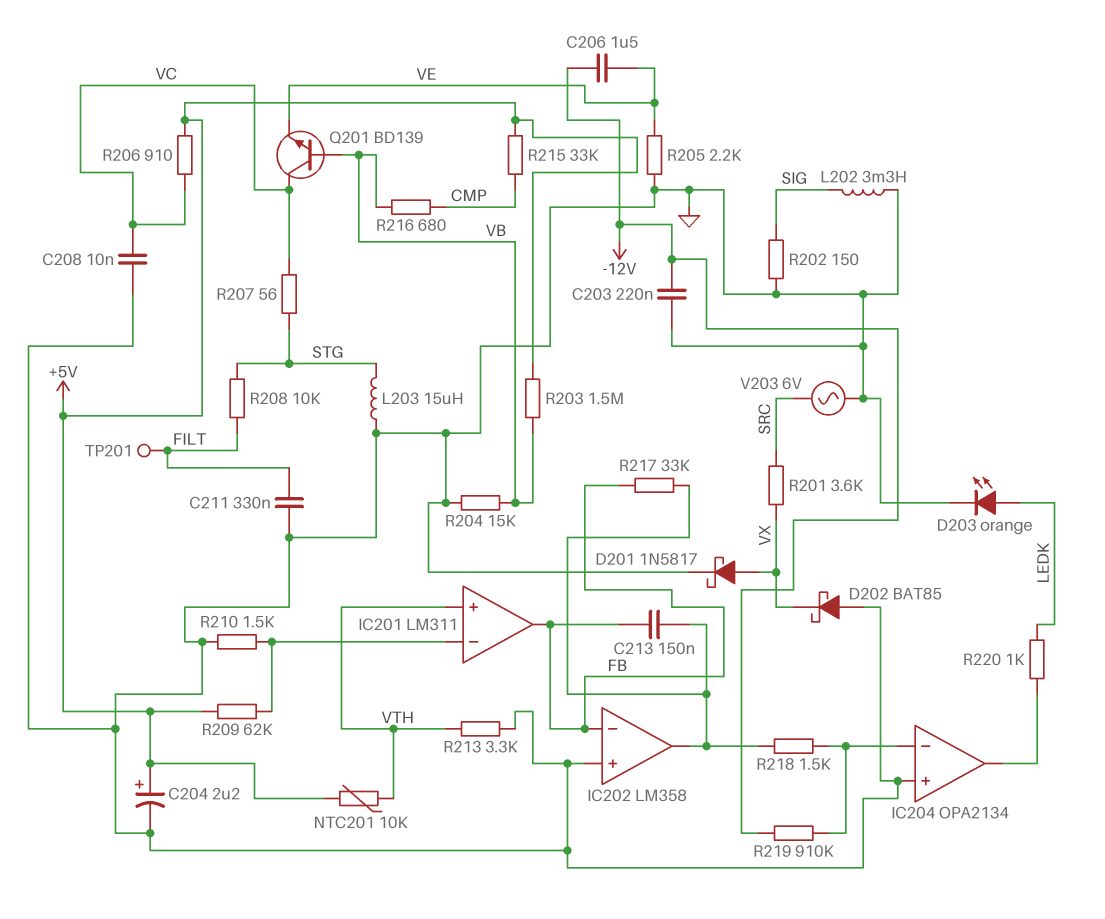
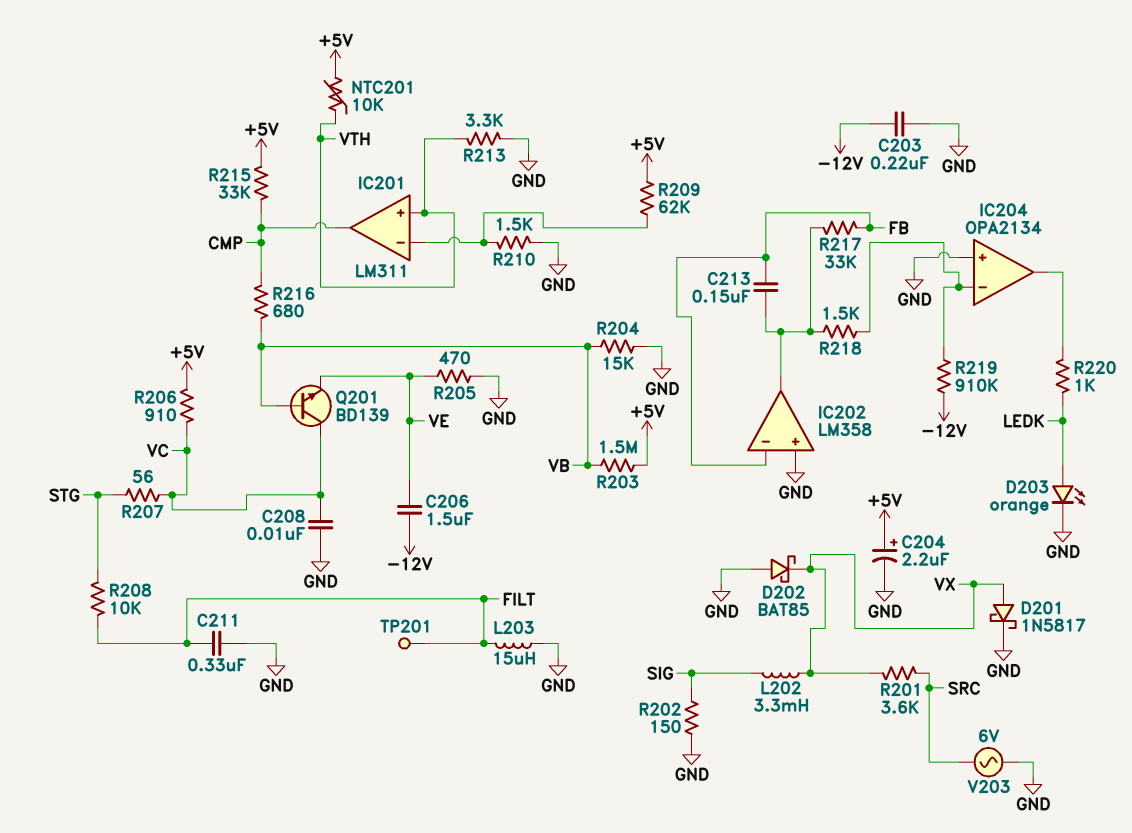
IC201 pin out: FB -> CMP
L202: 3.3mH (GND, SIG) -> 3.3mH (SIG, VX)
L203: 15uH (GND, STG) -> 15uH (FILT, GND)
R205: 2.2k (GND, VE) -> 470 (GND, VE)

